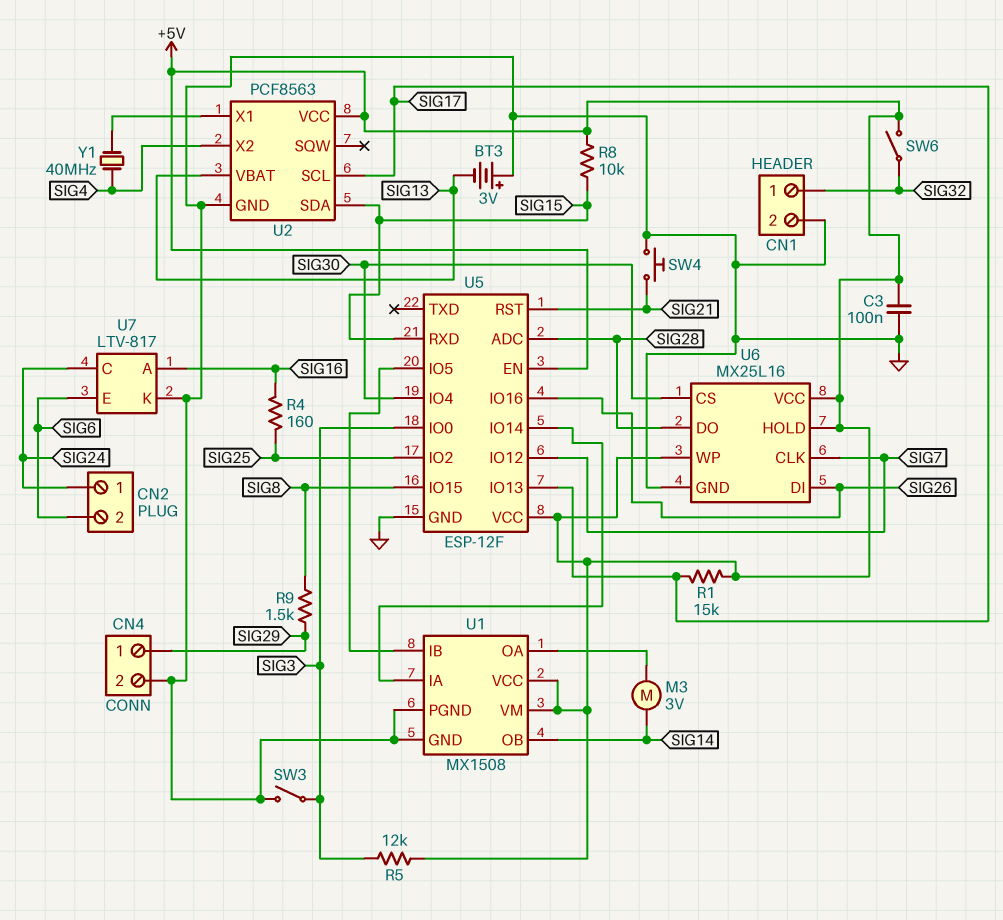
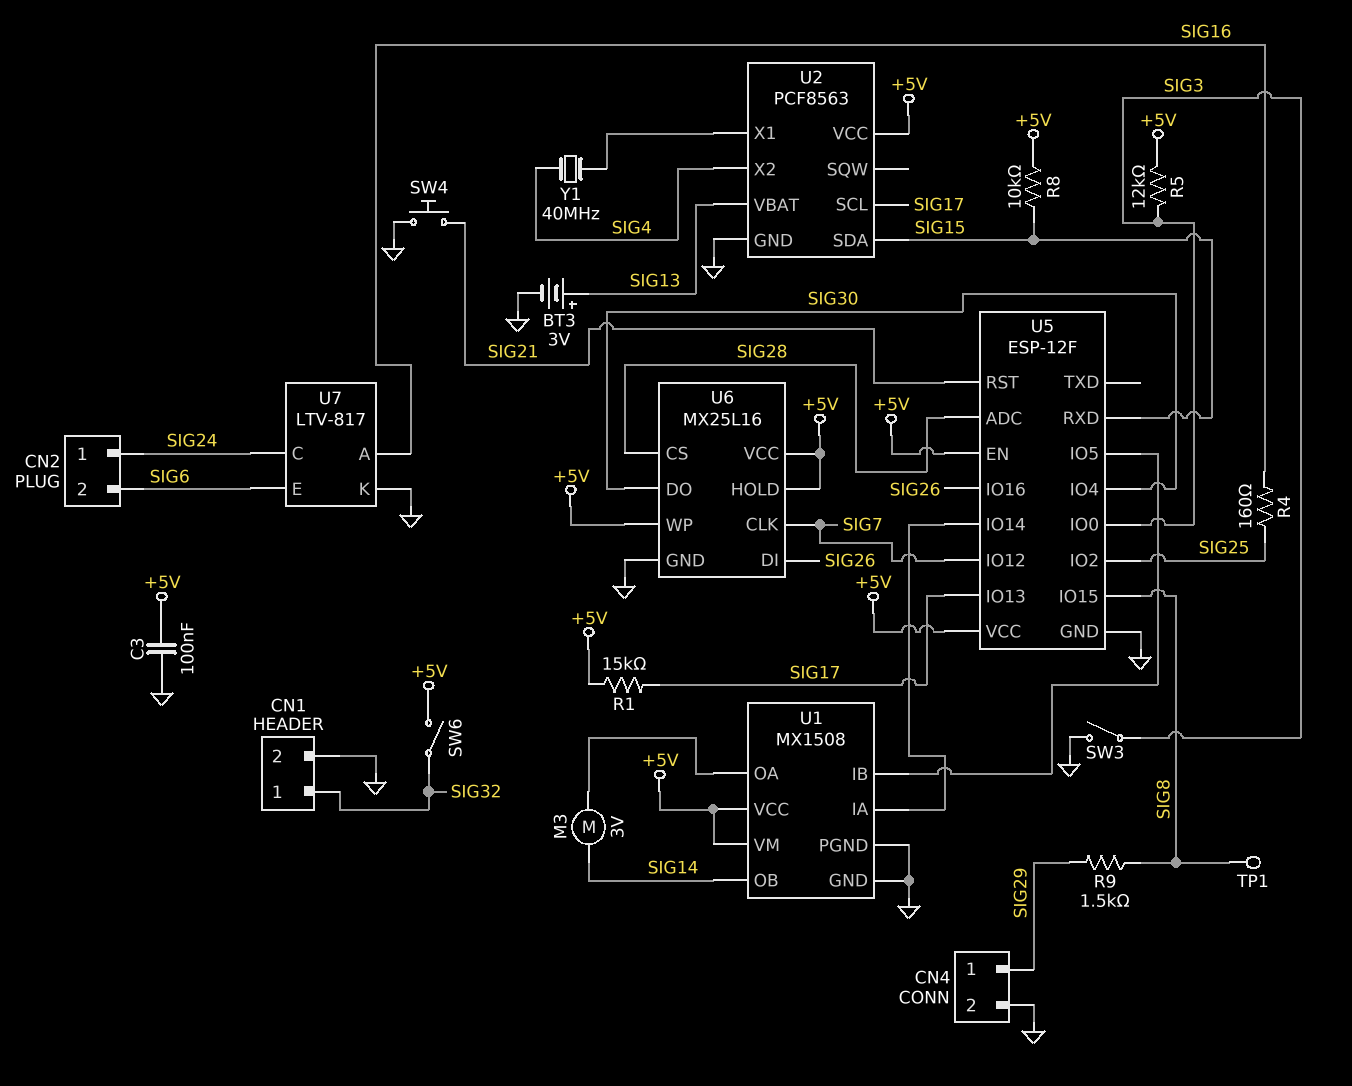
BT3: 3V (plus GND, minus SIG13) -> 3V (plus SIG13, minus GND)
TP1: none -> test point (SIG8)
U6 pin CS: SIG30 -> SIG28
U6 pin DO: SIG28 -> SIG30

